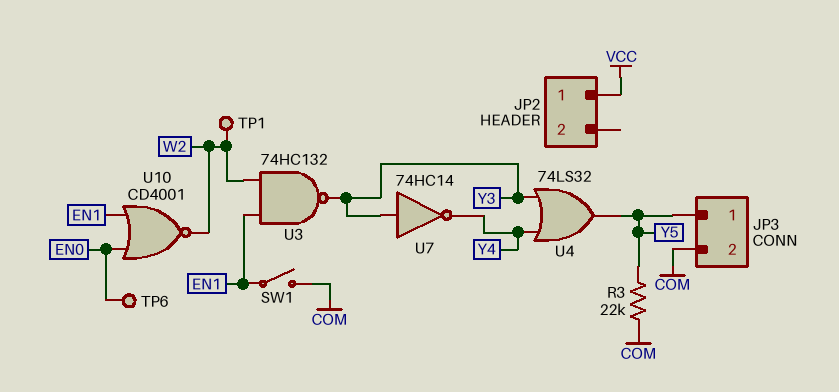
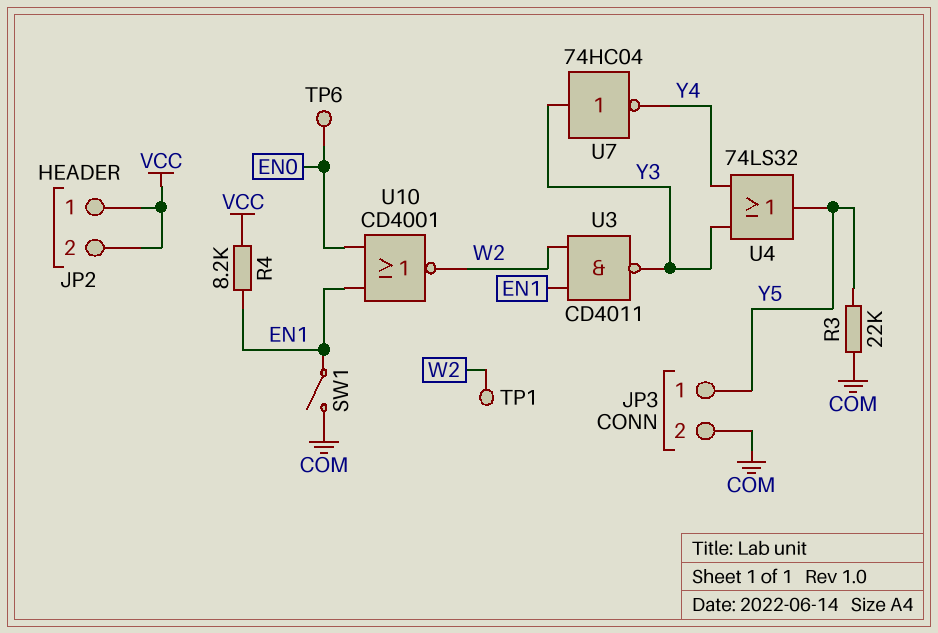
JP2 pin 2: none -> VCC
R4: none -> 8.2k (EN1, VCC)
U3: NAND 74HC132 (in EN1, in W2, out Y3) -> NAND CD4011 (in EN1, in W2, out Y3)
U7: NOT 74HC14 (in Y3, out Y4) -> NOT 74HC04 (in Y3, out Y4)

